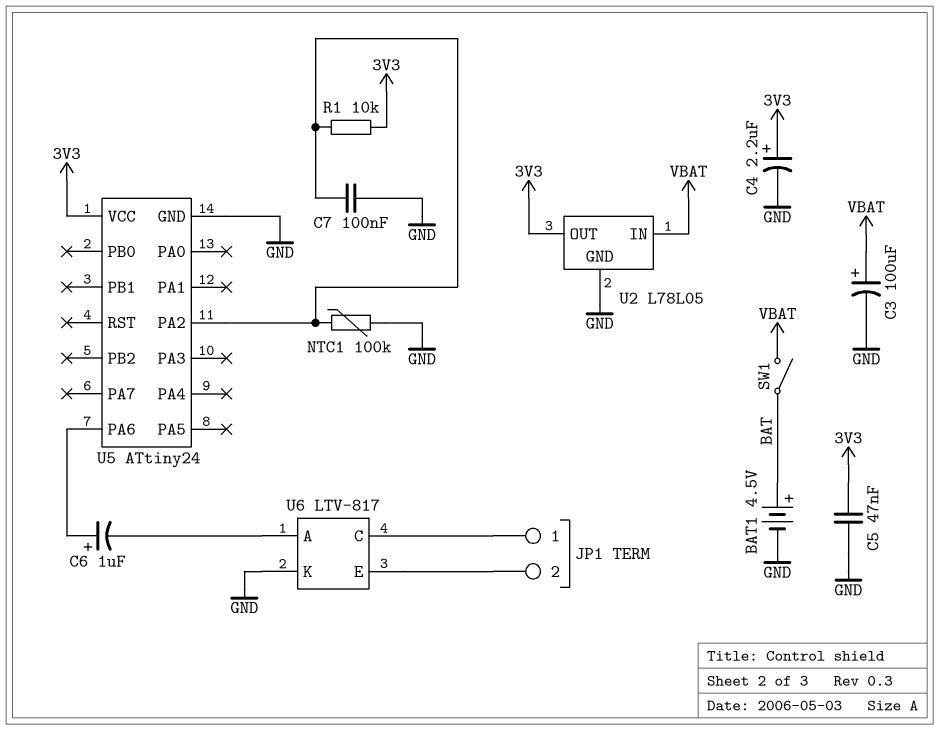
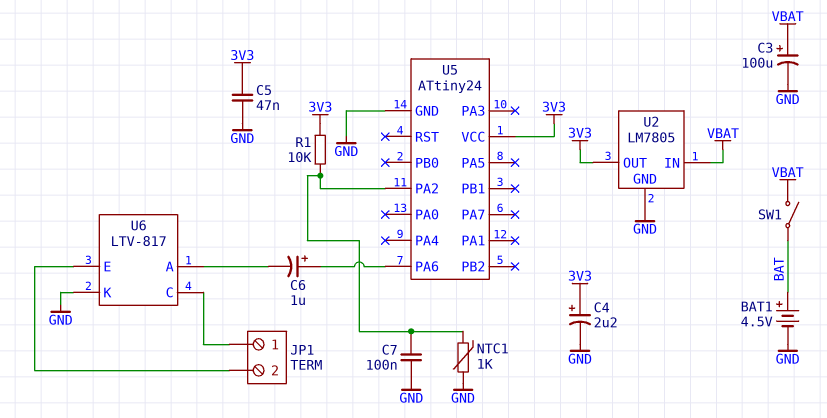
NTC1: 100k (GND, U5/PA2) -> 1k (GND, U5/PA2)
U2: L78L05 -> LM7805

